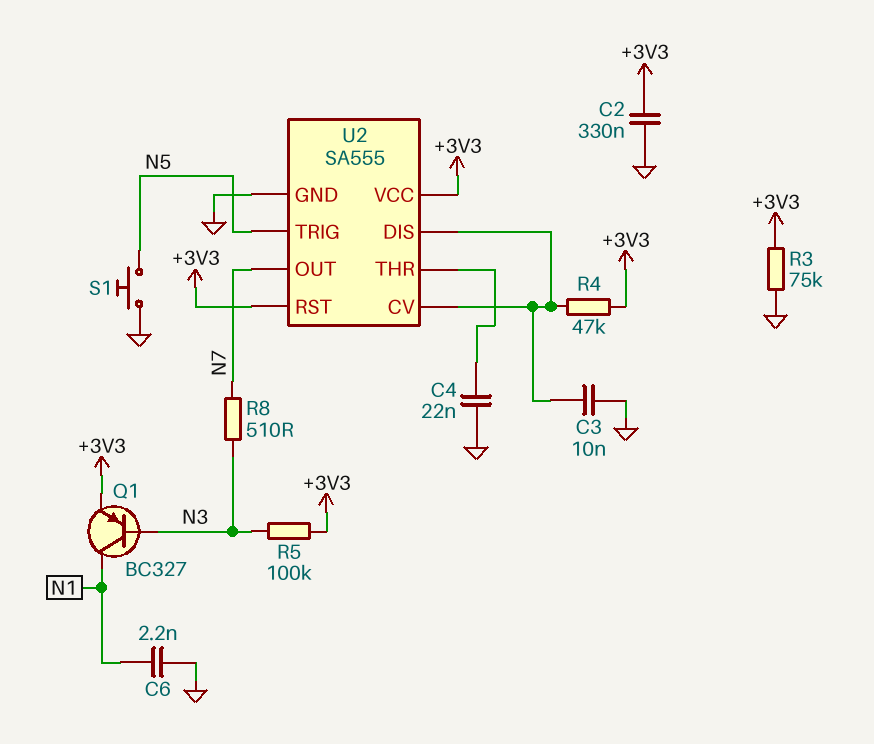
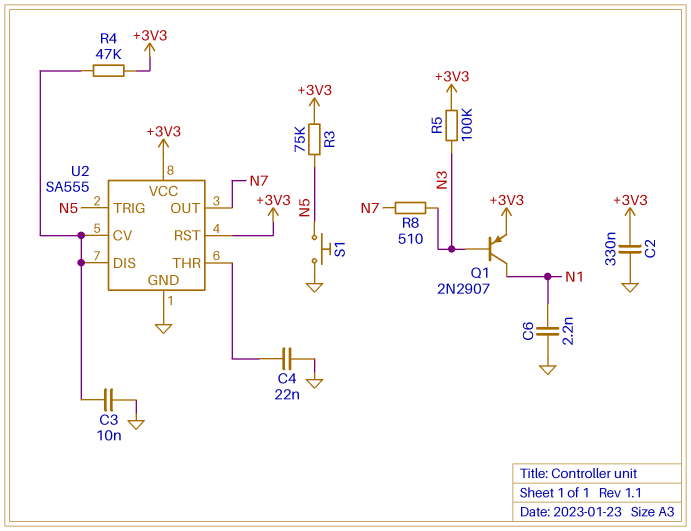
Q1: PNP BC327 (B N3, C N1, E +3V3) -> PNP 2N2907 (B N3, C N1, E +3V3)
R3: 75k (+3V3, GND) -> 75k (+3V3, N5)

